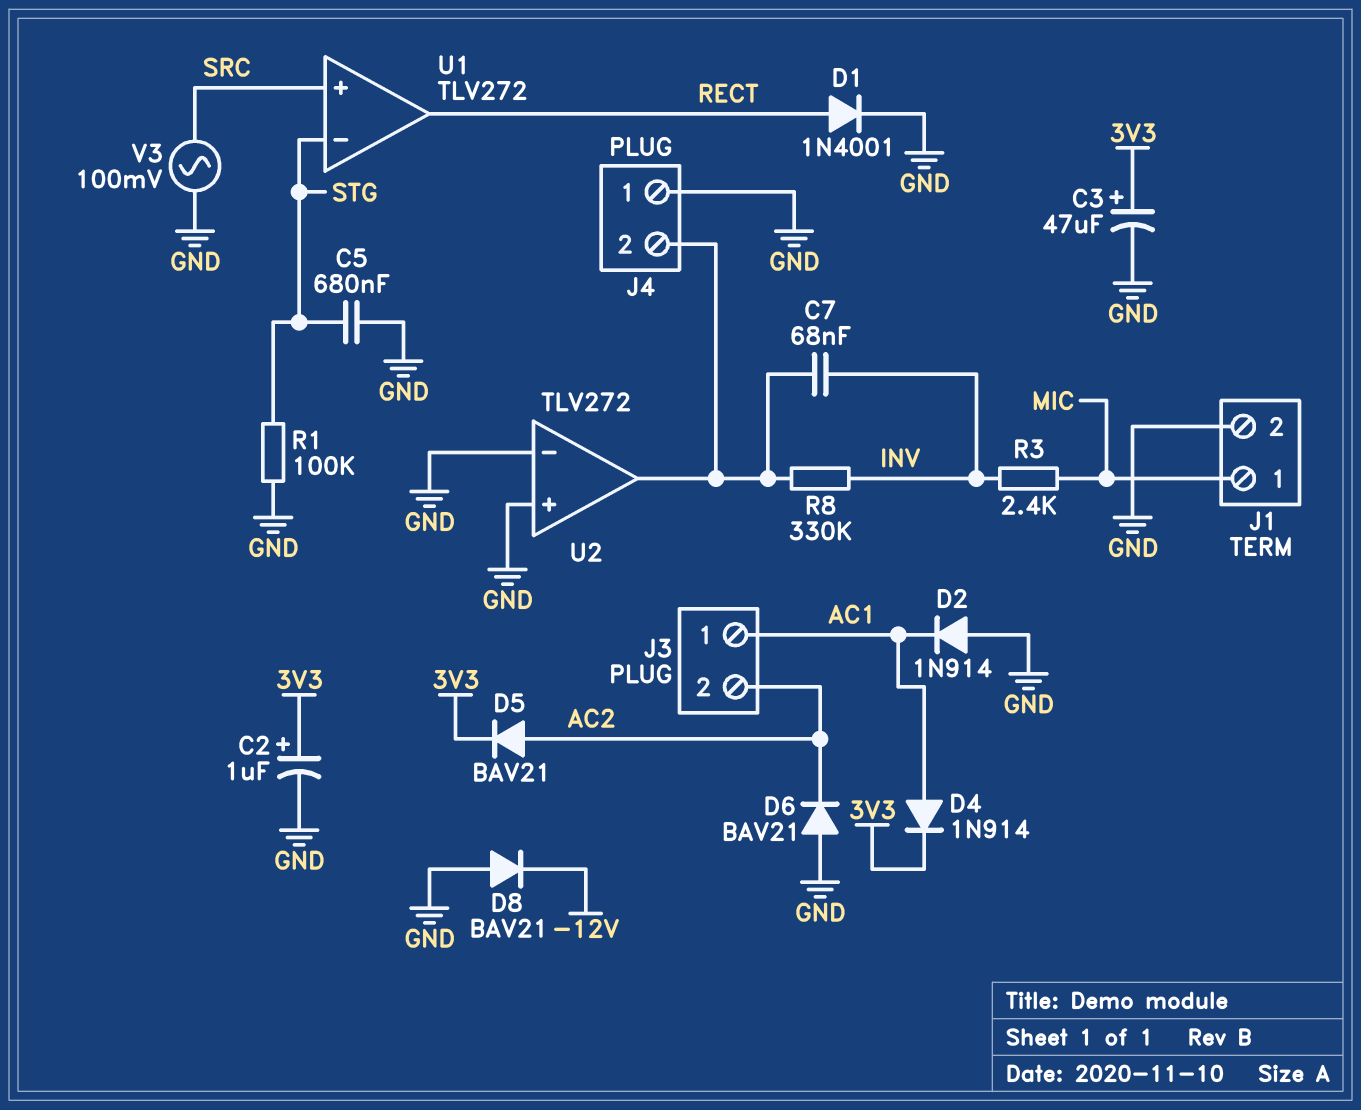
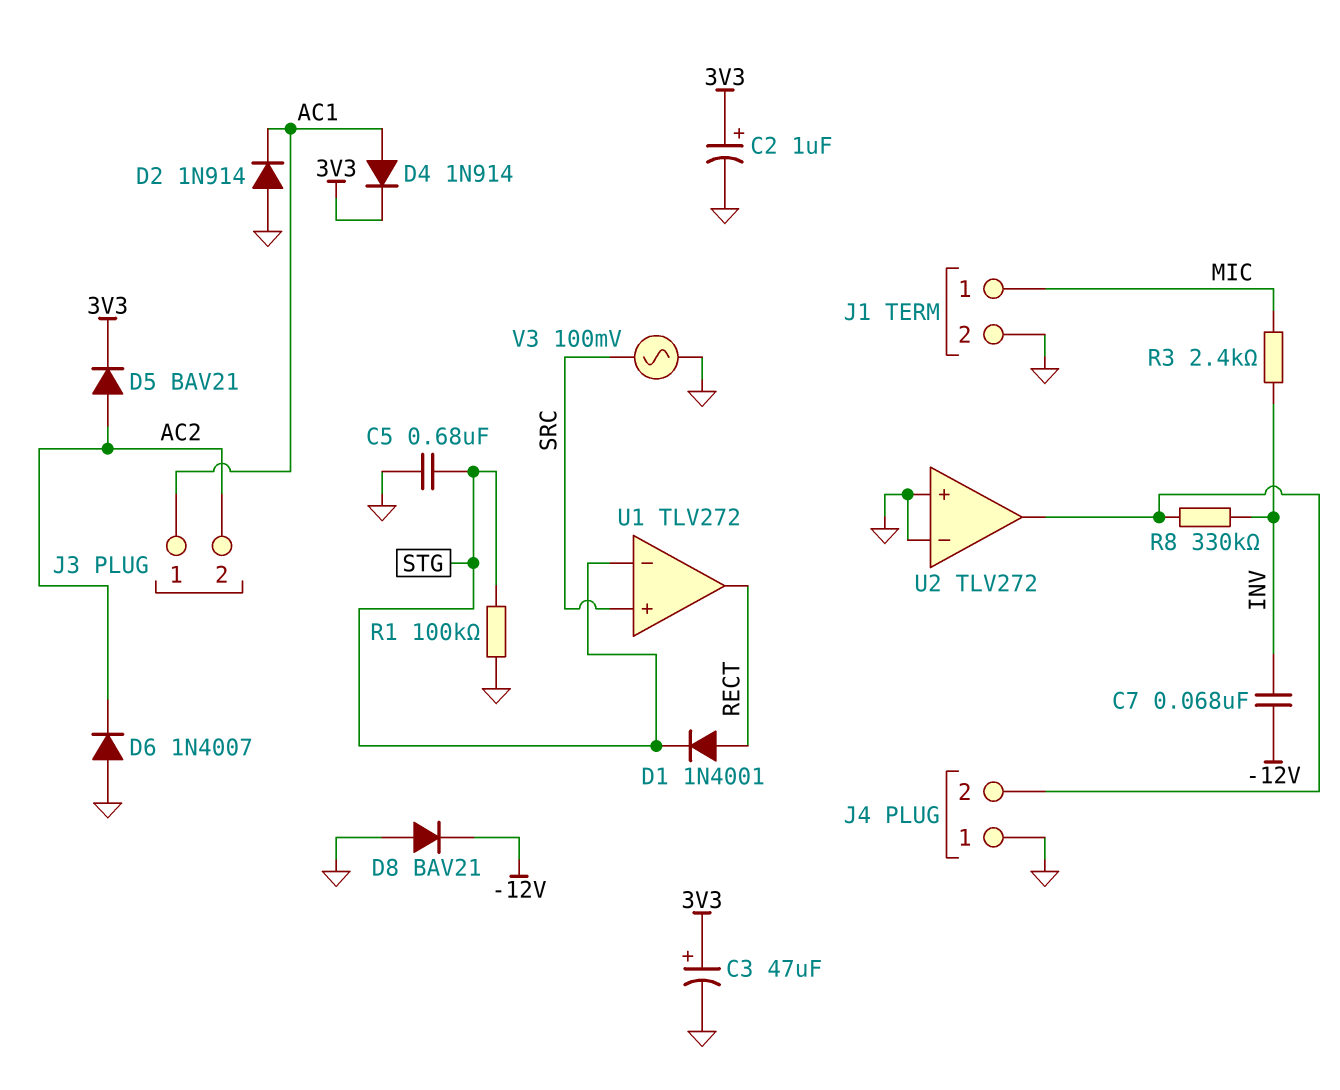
C7: 68nF (INV, J4/2) -> 68nF (-12V, INV)
D1: diode 1N4001 (A RECT, K GND) -> diode 1N4001 (A RECT, K STG)
D6: diode BAV21 (A GND, K AC2) -> diode 1N4007 (A GND, K AC2)

